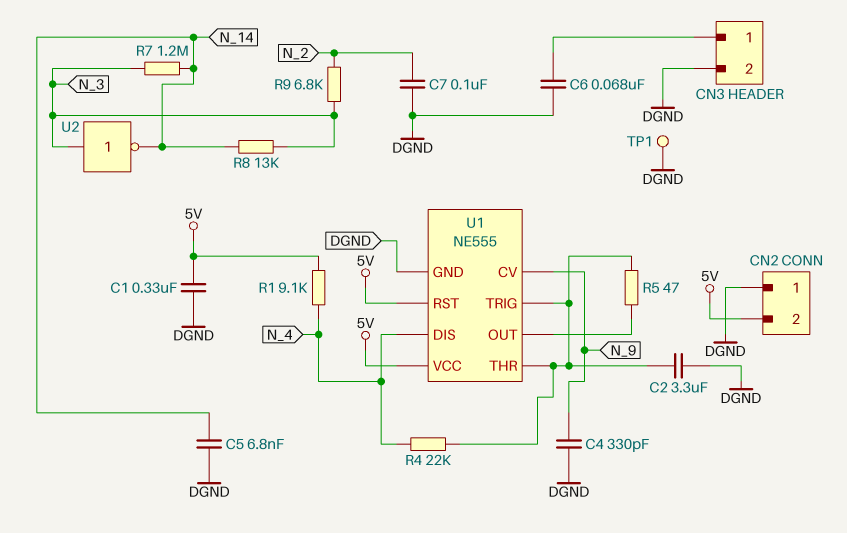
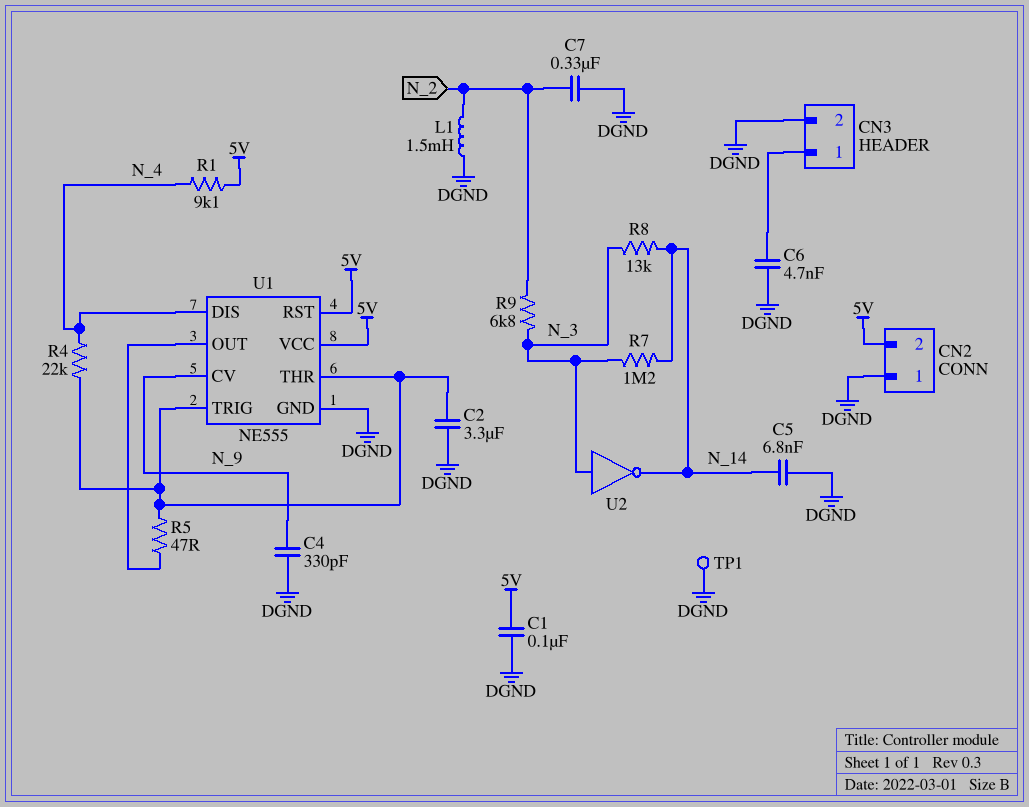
C1: 330nF (5V, DGND) -> 100nF (5V, DGND)
C6: 68nF (CN3/1, DGND) -> 4.7nF (CN3/1, DGND)
C7: 100nF (DGND, N_2) -> 330nF (DGND, N_2)
L1: none -> 1.5mH (DGND, N_2)

